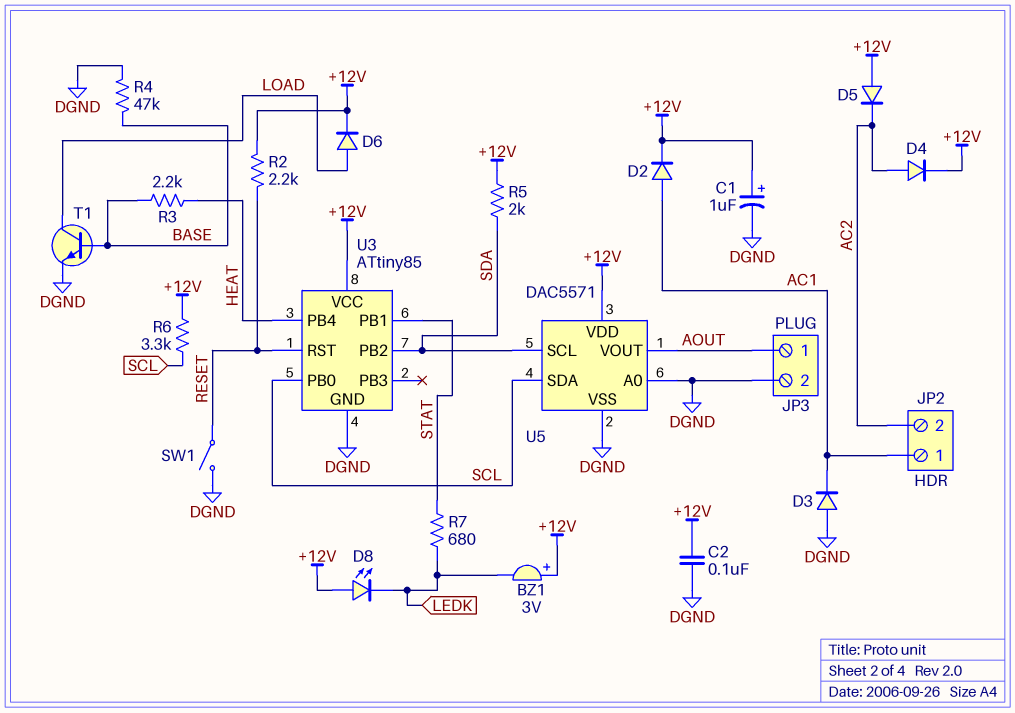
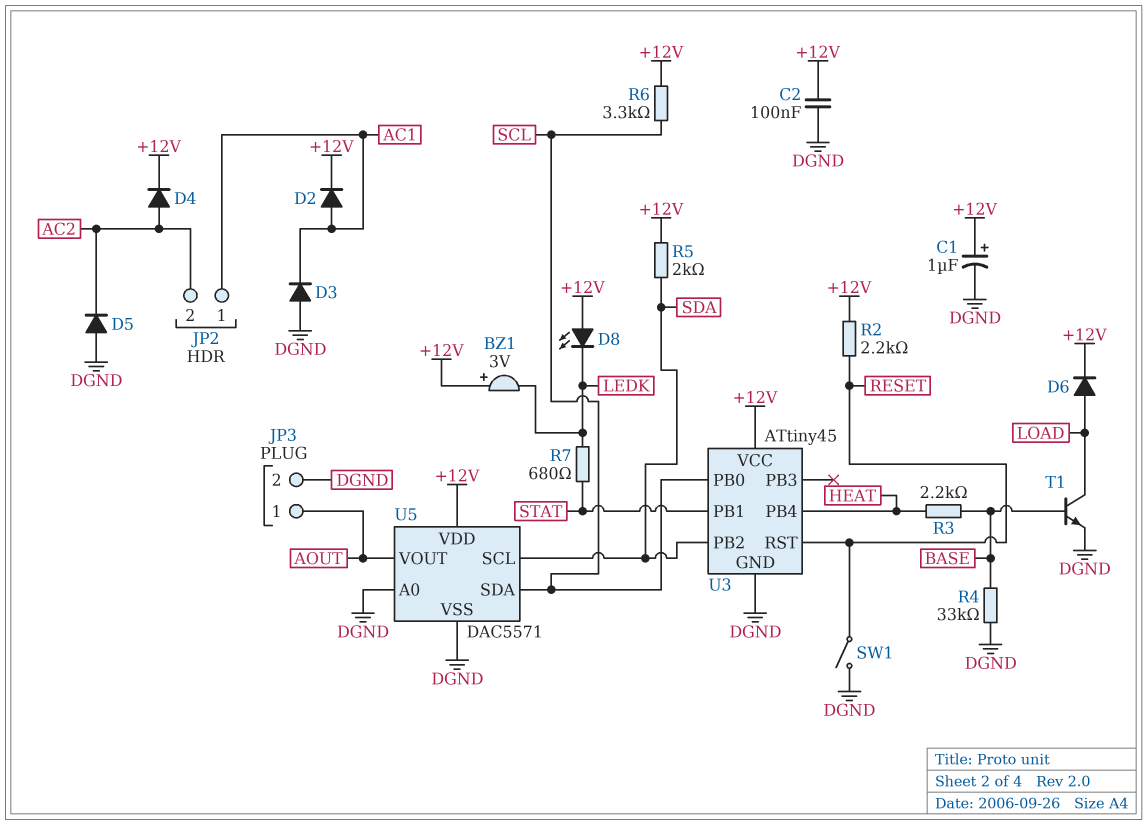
D5: diode (A +12V, K AC2) -> diode (A DGND, K AC2)
R4: 47k (BASE, DGND) -> 33k (BASE, DGND)
U3: ATtiny85 -> ATtiny45

